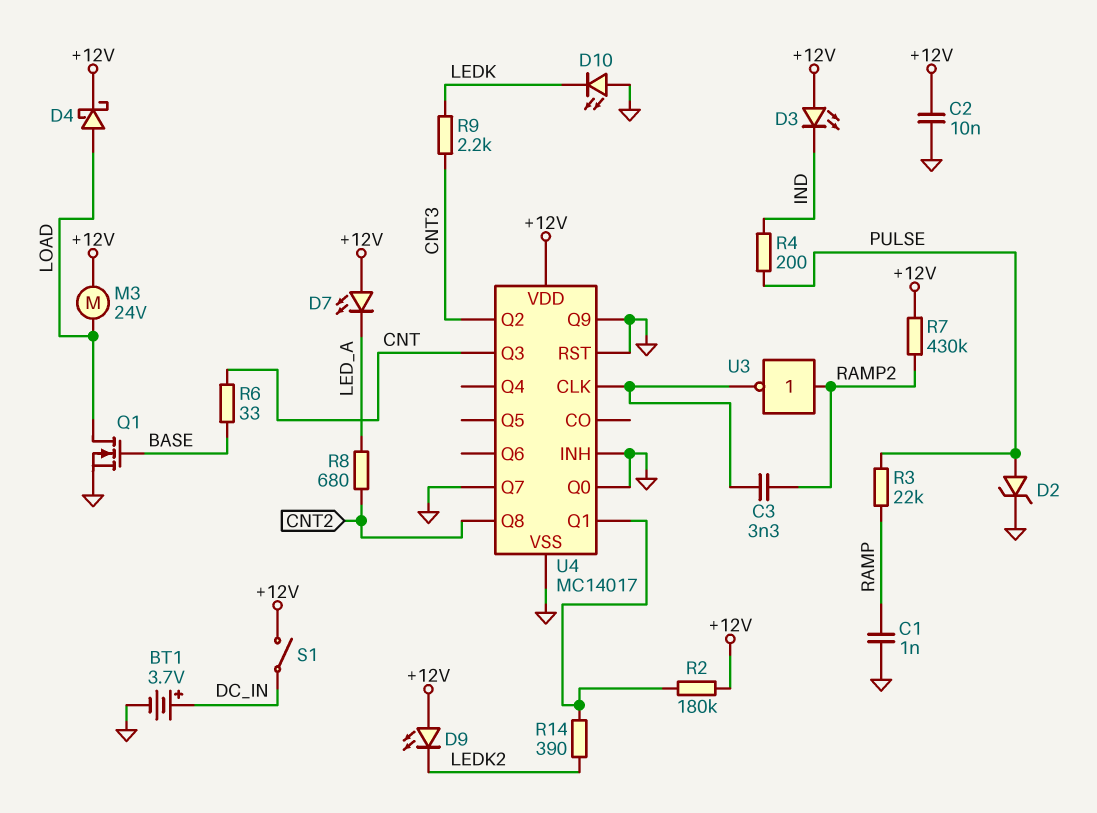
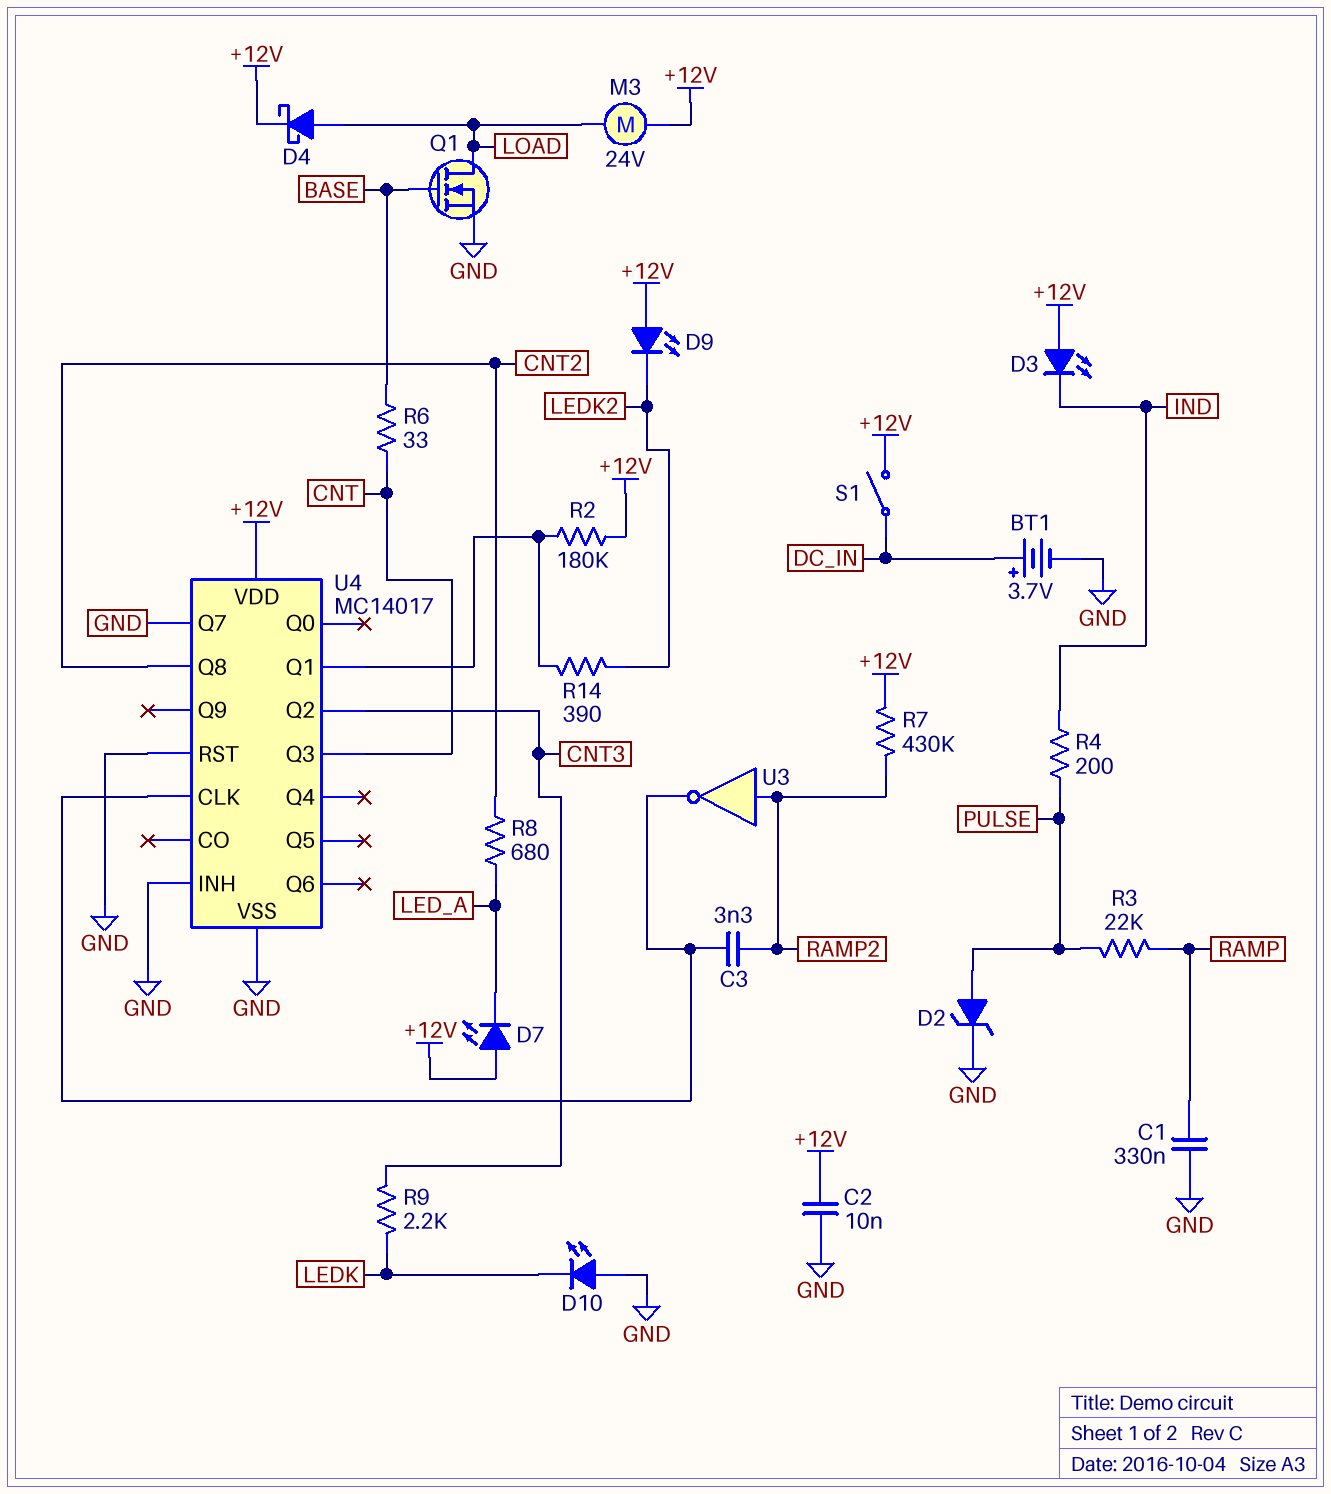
C1: 1nF (GND, RAMP) -> 330nF (GND, RAMP)
U4 pin Q0: GND -> none
U4 pin Q9: GND -> none

